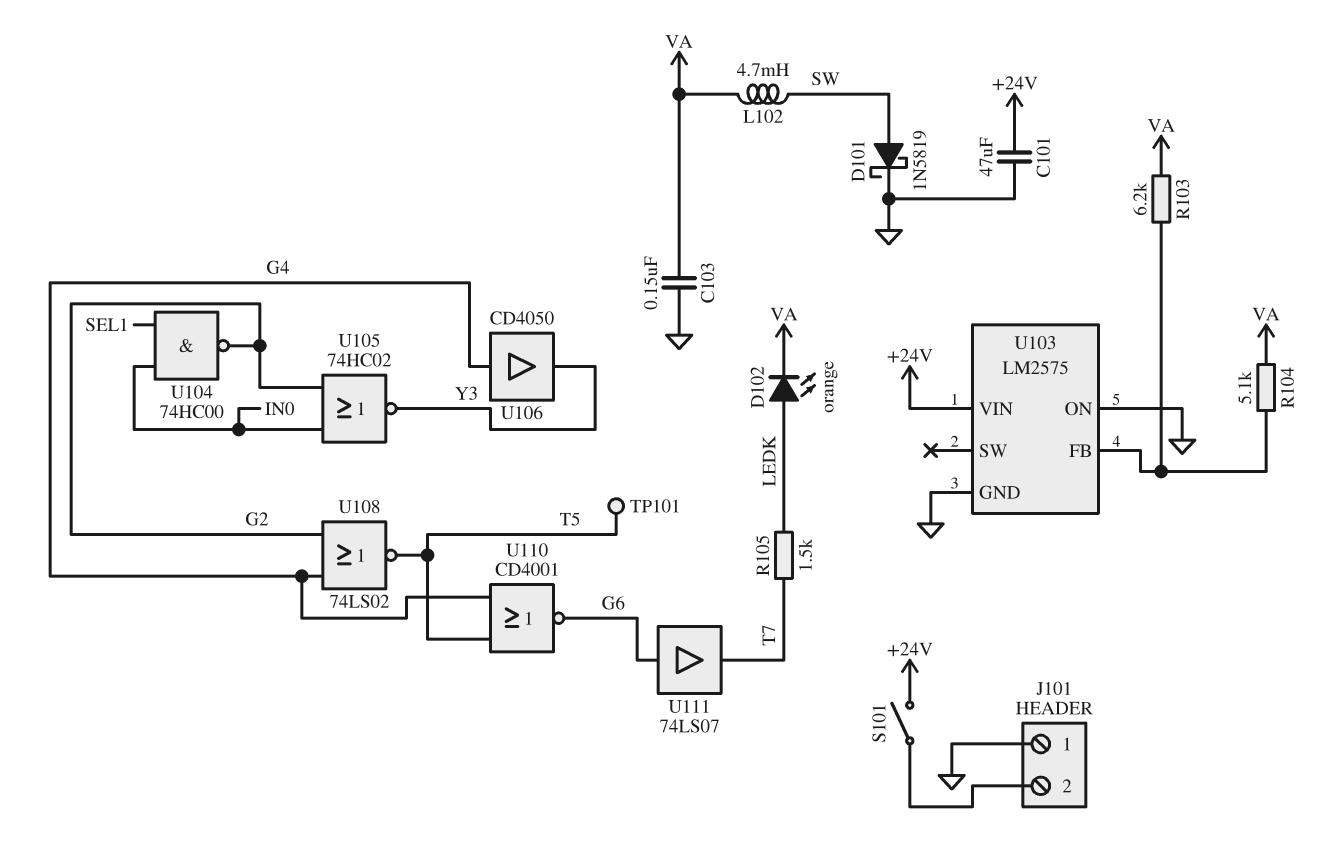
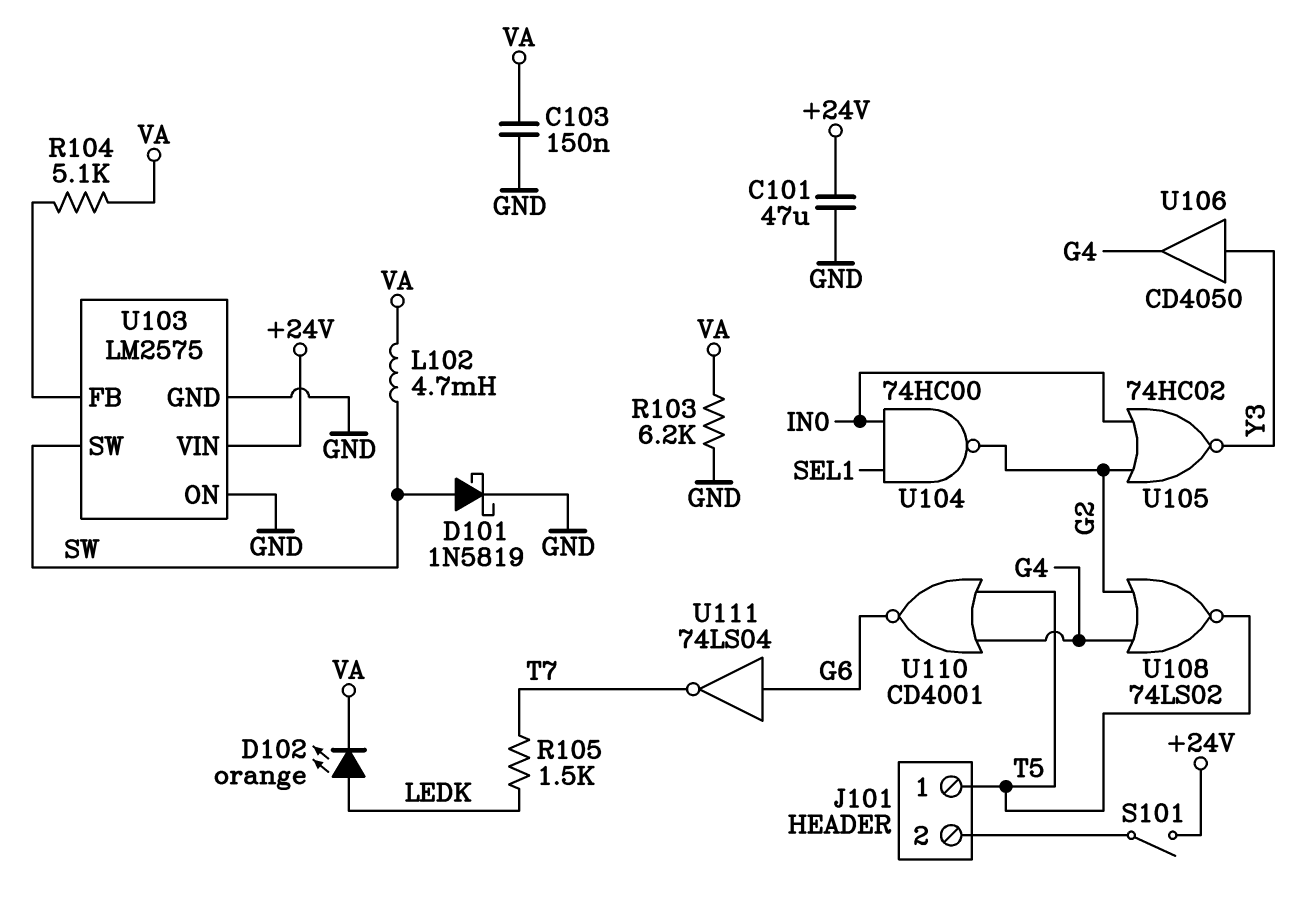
J101 pin 1: GND -> T5
R103: 6.2k (U103/FB, VA) -> 6.2k (GND, VA)
TP101: test point (T5) -> none
U103 pin SW: none -> SW
U106: buffer CD4050 (in G4, out Y3) -> buffer CD4050 (in Y3, out G4)
U111: buffer 74LS07 (in G6, out T7) -> NOT 74LS04 (in G6, out T7)

